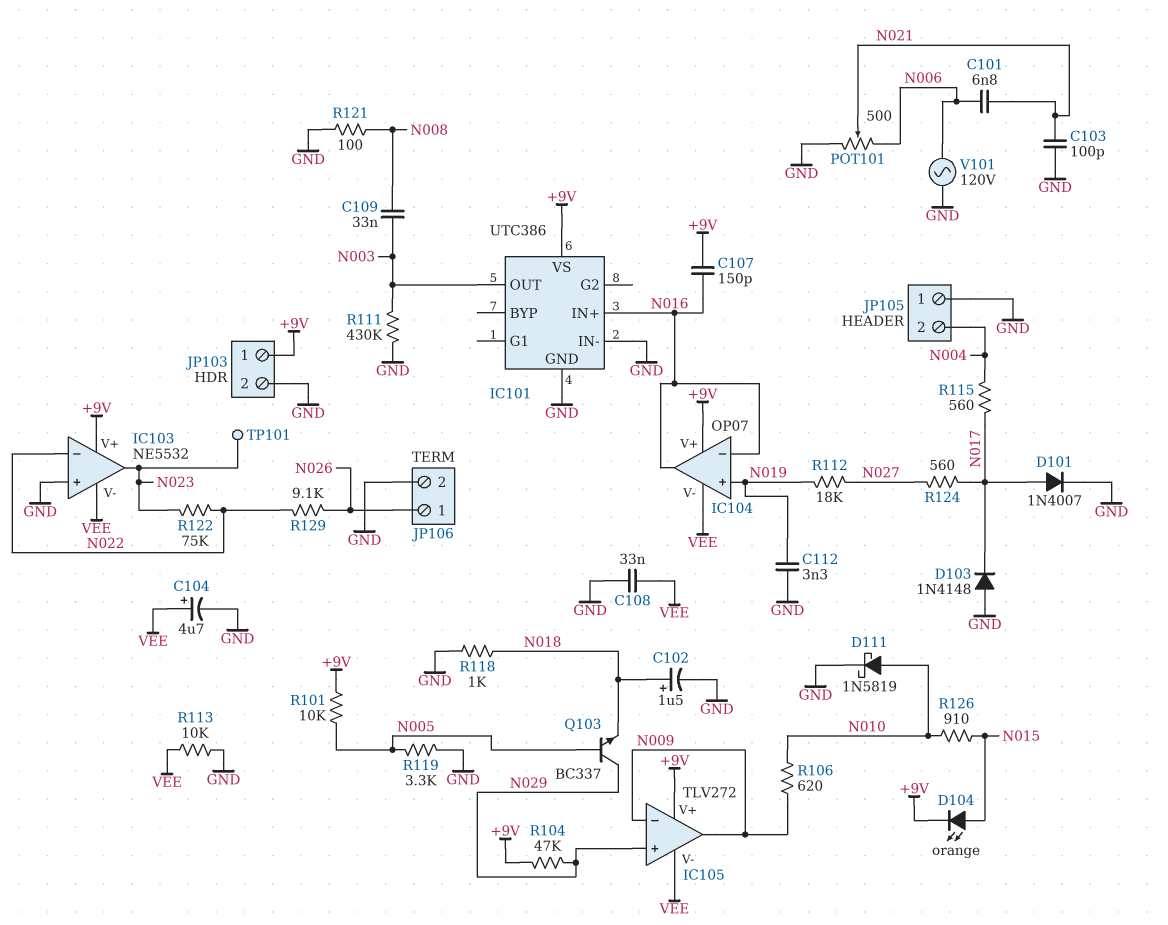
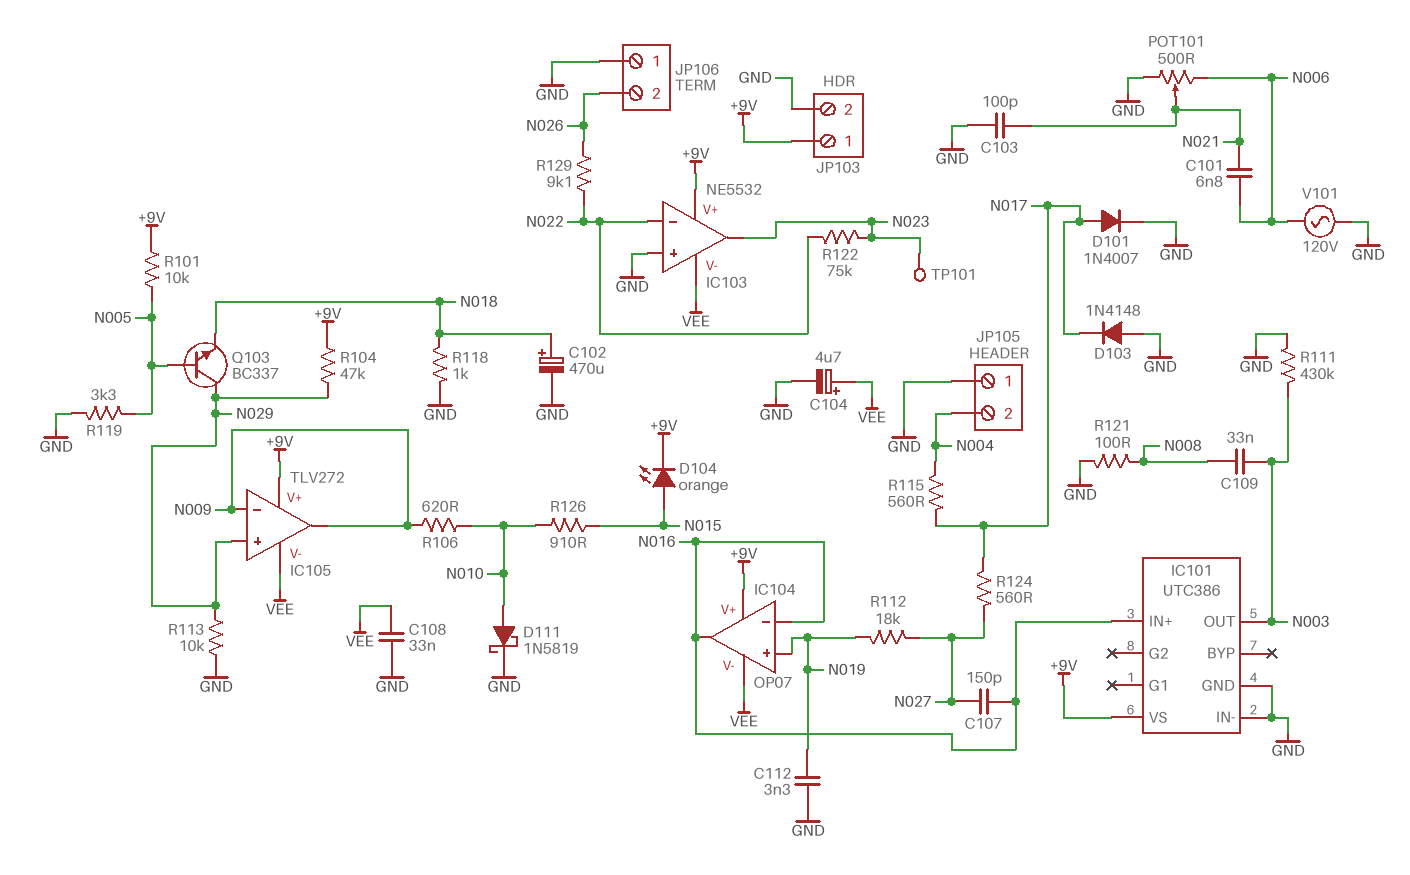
C102: 1.5uF (plus N018, minus GND) -> 470uF (plus N018, minus GND)
C107: 150pF (+9V, N016) -> 150pF (N016, N027)
JP106 pin 1: N026 -> GND
JP106 pin 2: GND -> N026
R113: 10k (GND, VEE) -> 10k (GND, N029)

